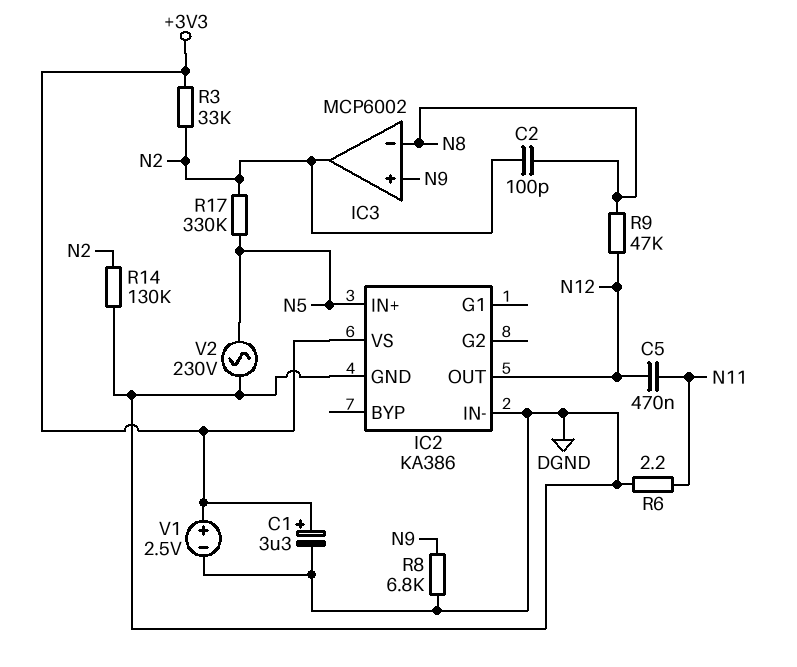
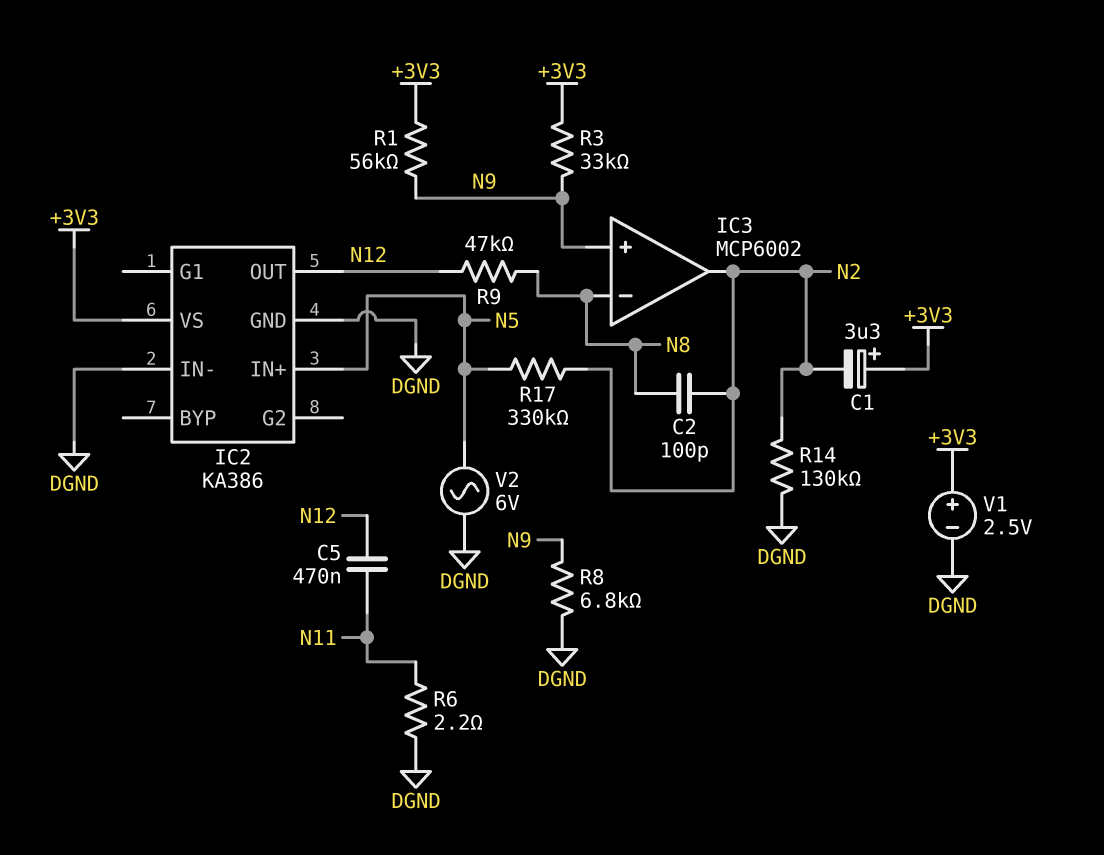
C1: 3.3uF (plus +3V3, minus DGND) -> 3.3uF (plus +3V3, minus N2)
R1: none -> 56k (+3V3, N9)
R3: 33k (+3V3, N2) -> 33k (+3V3, N9)
V2: AC 230V (DGND, N5) -> AC 6V (DGND, N5)

